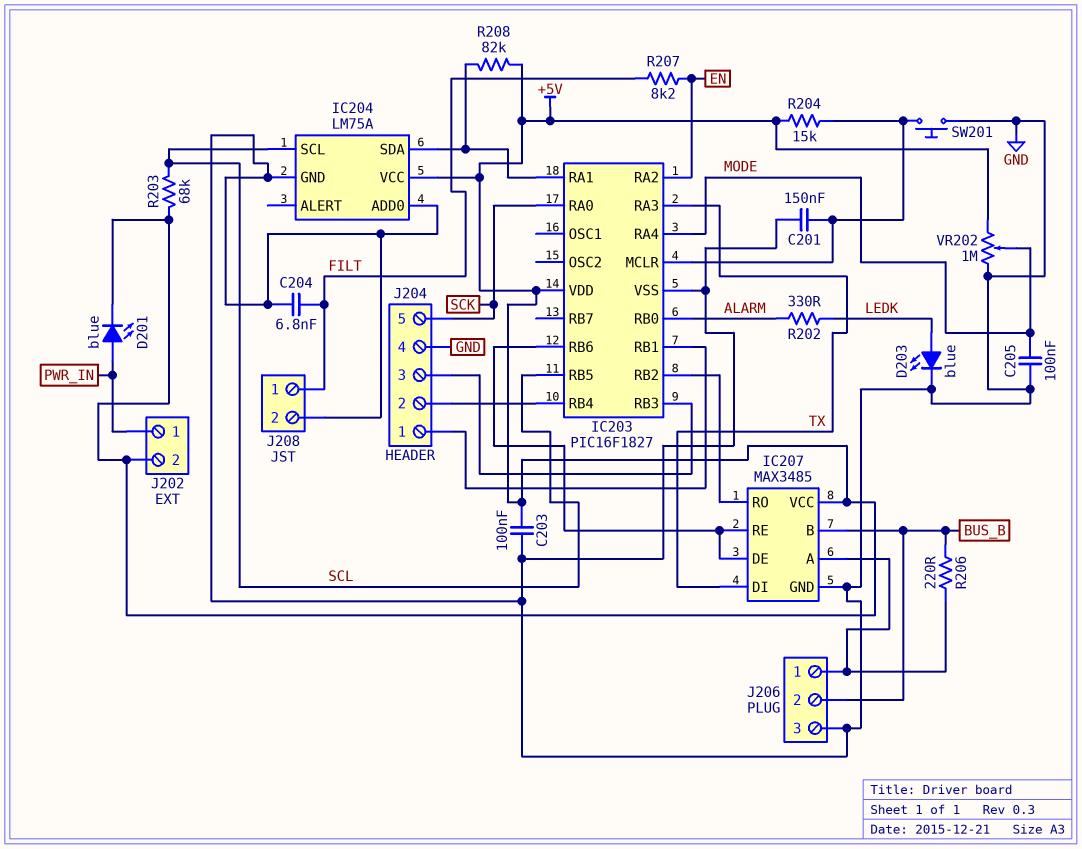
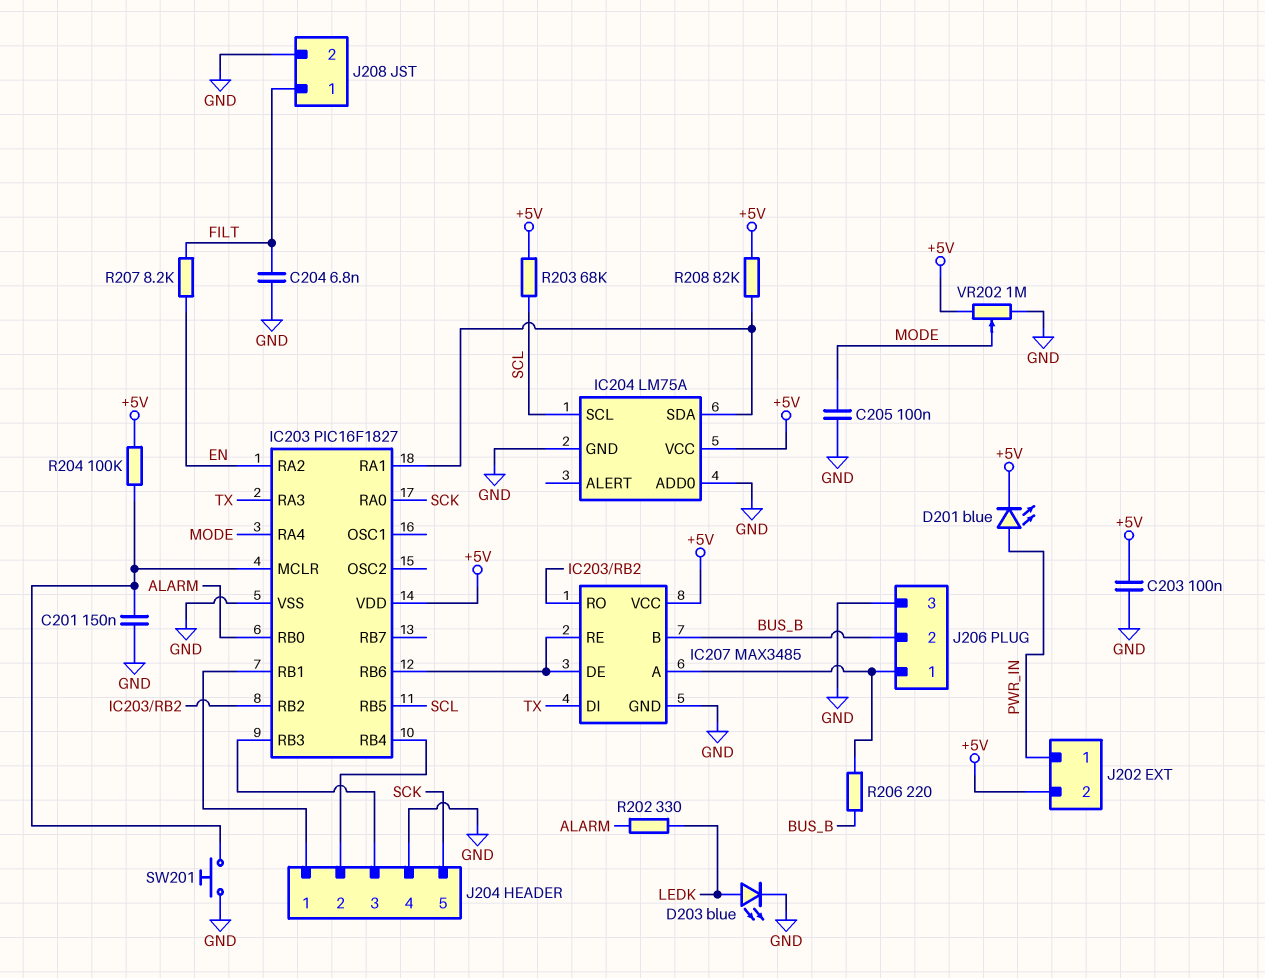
R204: 15k (+5V, IC203/MCLR) -> 100k (+5V, IC203/MCLR)

